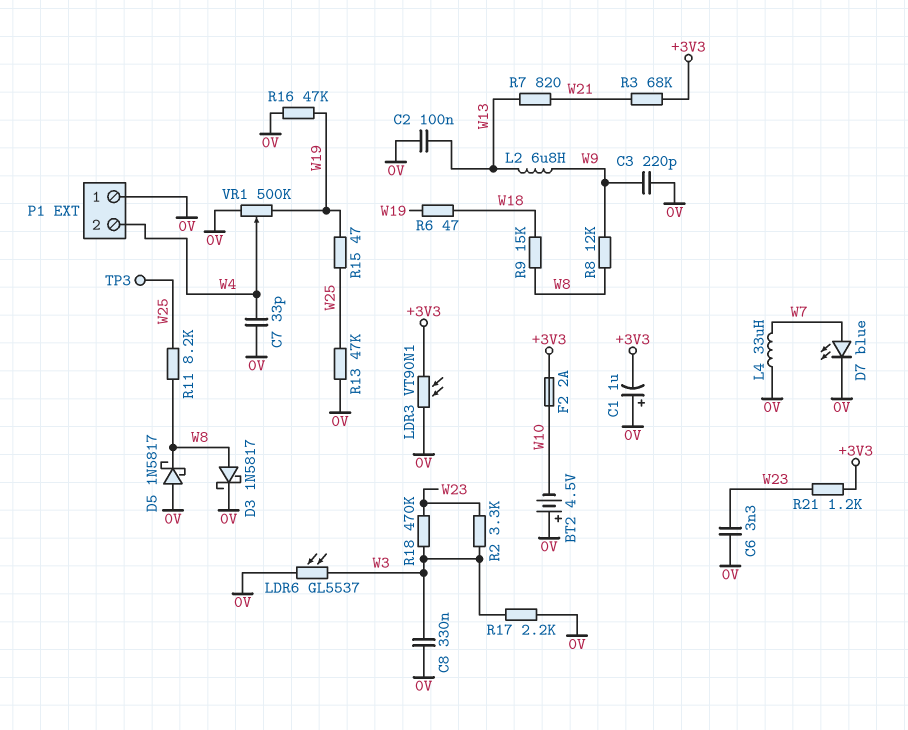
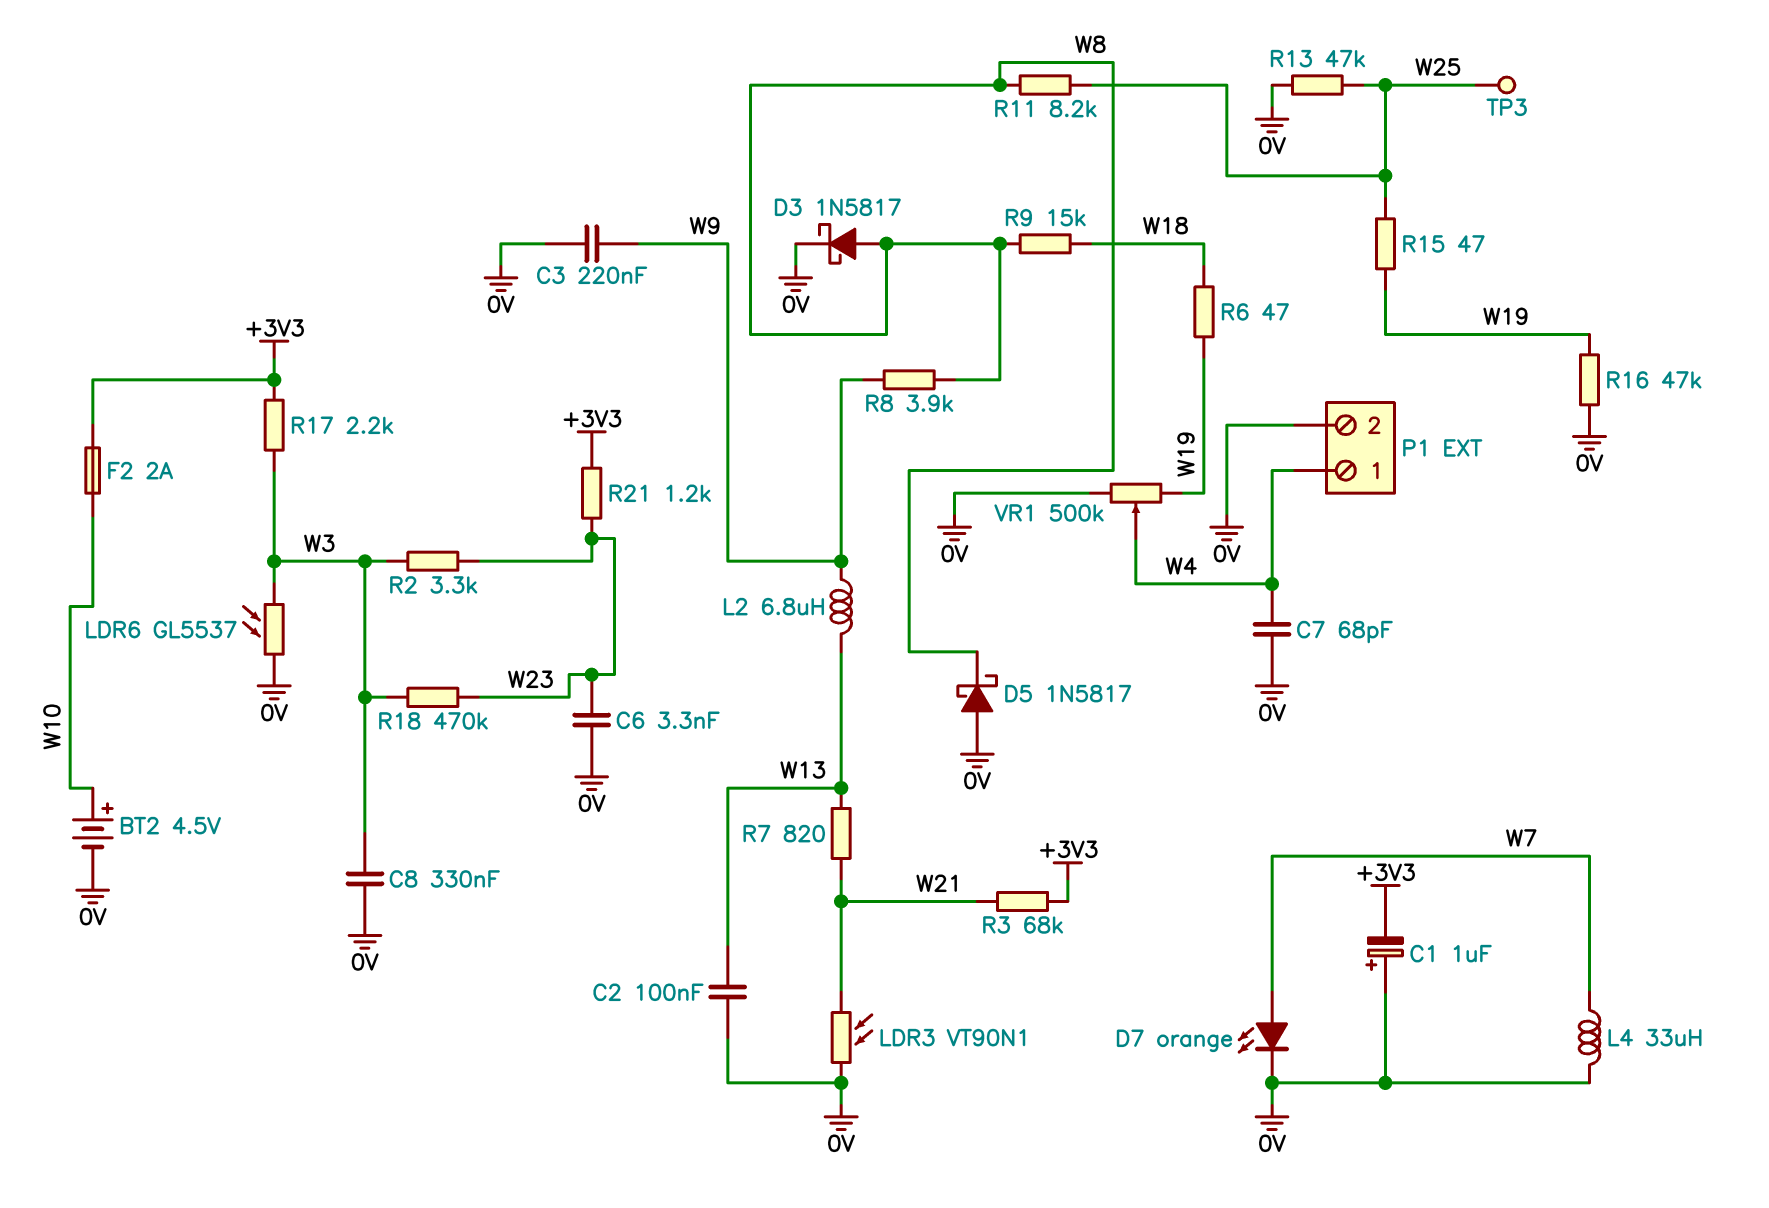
BT2: 4.5V (plus 0V, minus W10) -> 4.5V (plus W10, minus 0V)
C3: 220pF (0V, W9) -> 220nF (0V, W9)
C7: 33pF (0V, W4) -> 68pF (0V, W4)
D7: LED blue (A W7, K 0V) -> LED orange (A W7, K 0V)
LDR3: VT90N1 (+3V3, 0V) -> VT90N1 (0V, W21)
P1 pin 1: 0V -> W4
P1 pin 2: W4 -> 0V
R8: 12k (W8, W9) -> 3.9k (W8, W9)
R17: 2.2k (0V, W3) -> 2.2k (+3V3, W3)

